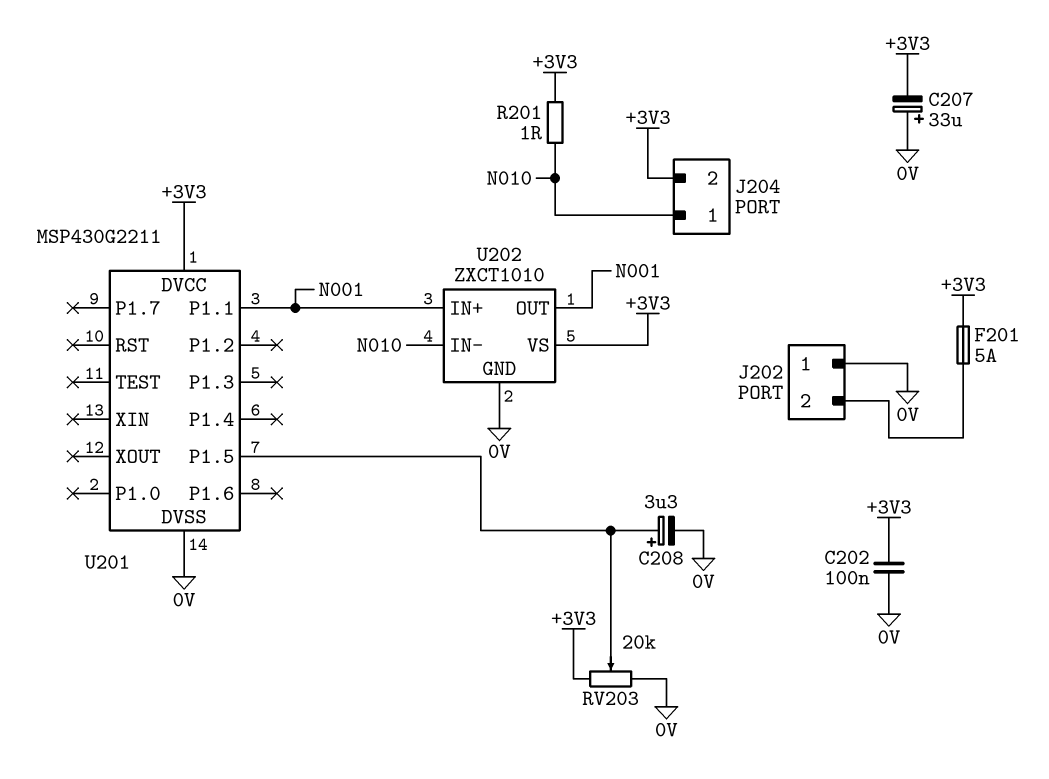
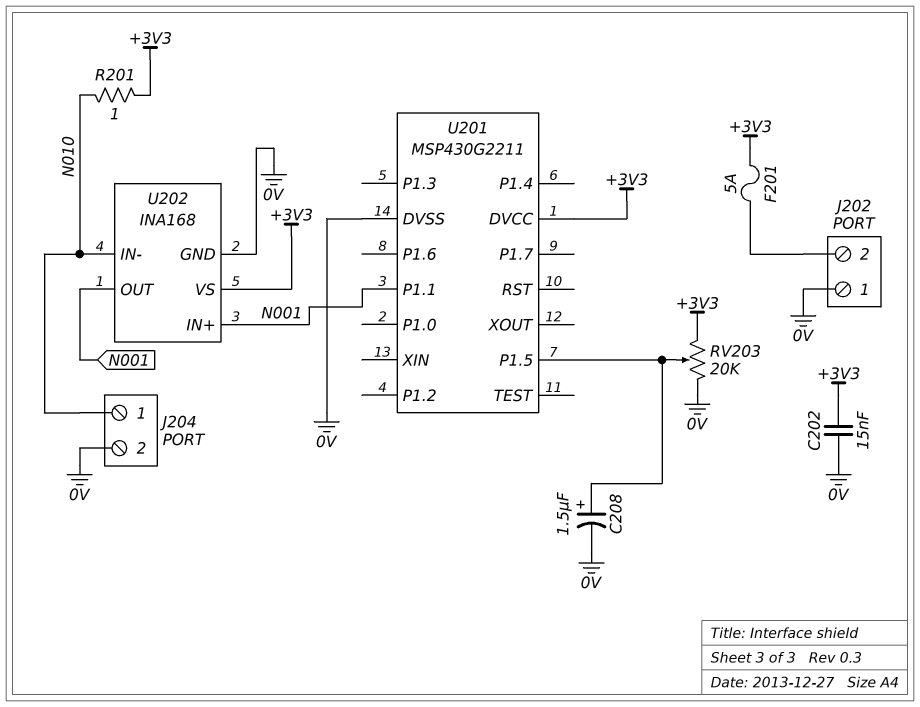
C202: 100nF (+3V3, 0V) -> 15nF (+3V3, 0V)
C207: 33uF (plus 0V, minus +3V3) -> none
C208: 3.3uF (plus U201/P1.5, minus 0V) -> 1.5uF (plus U201/P1.5, minus 0V)
J204 pin 2: +3V3 -> 0V
U202: ZXCT1010 -> INA168

